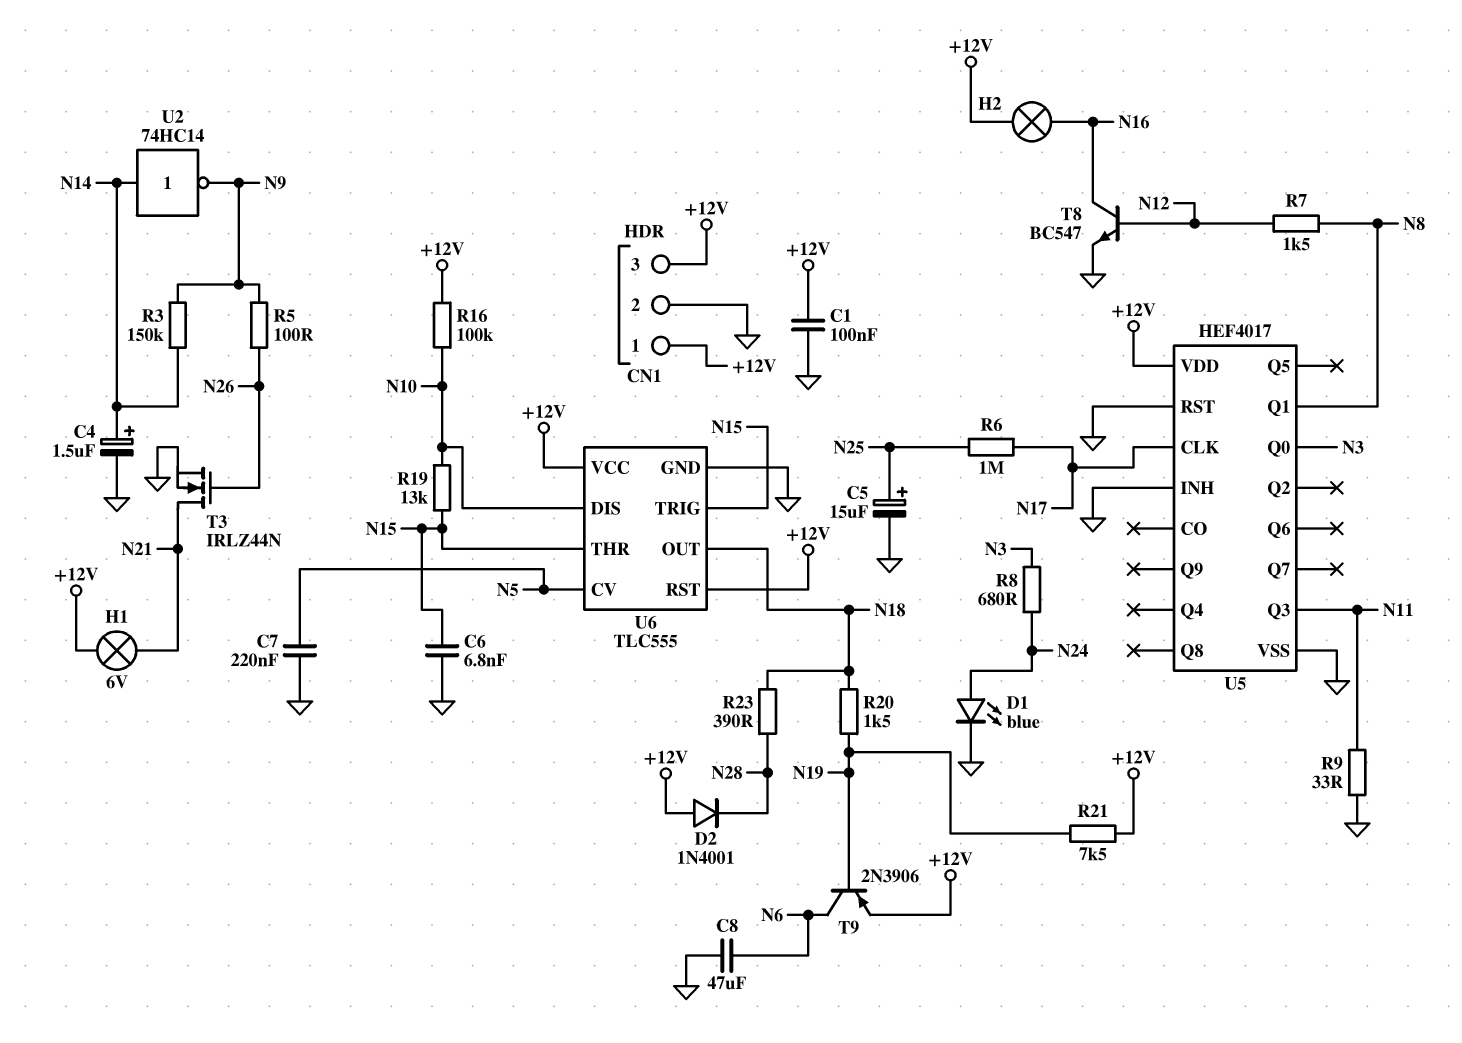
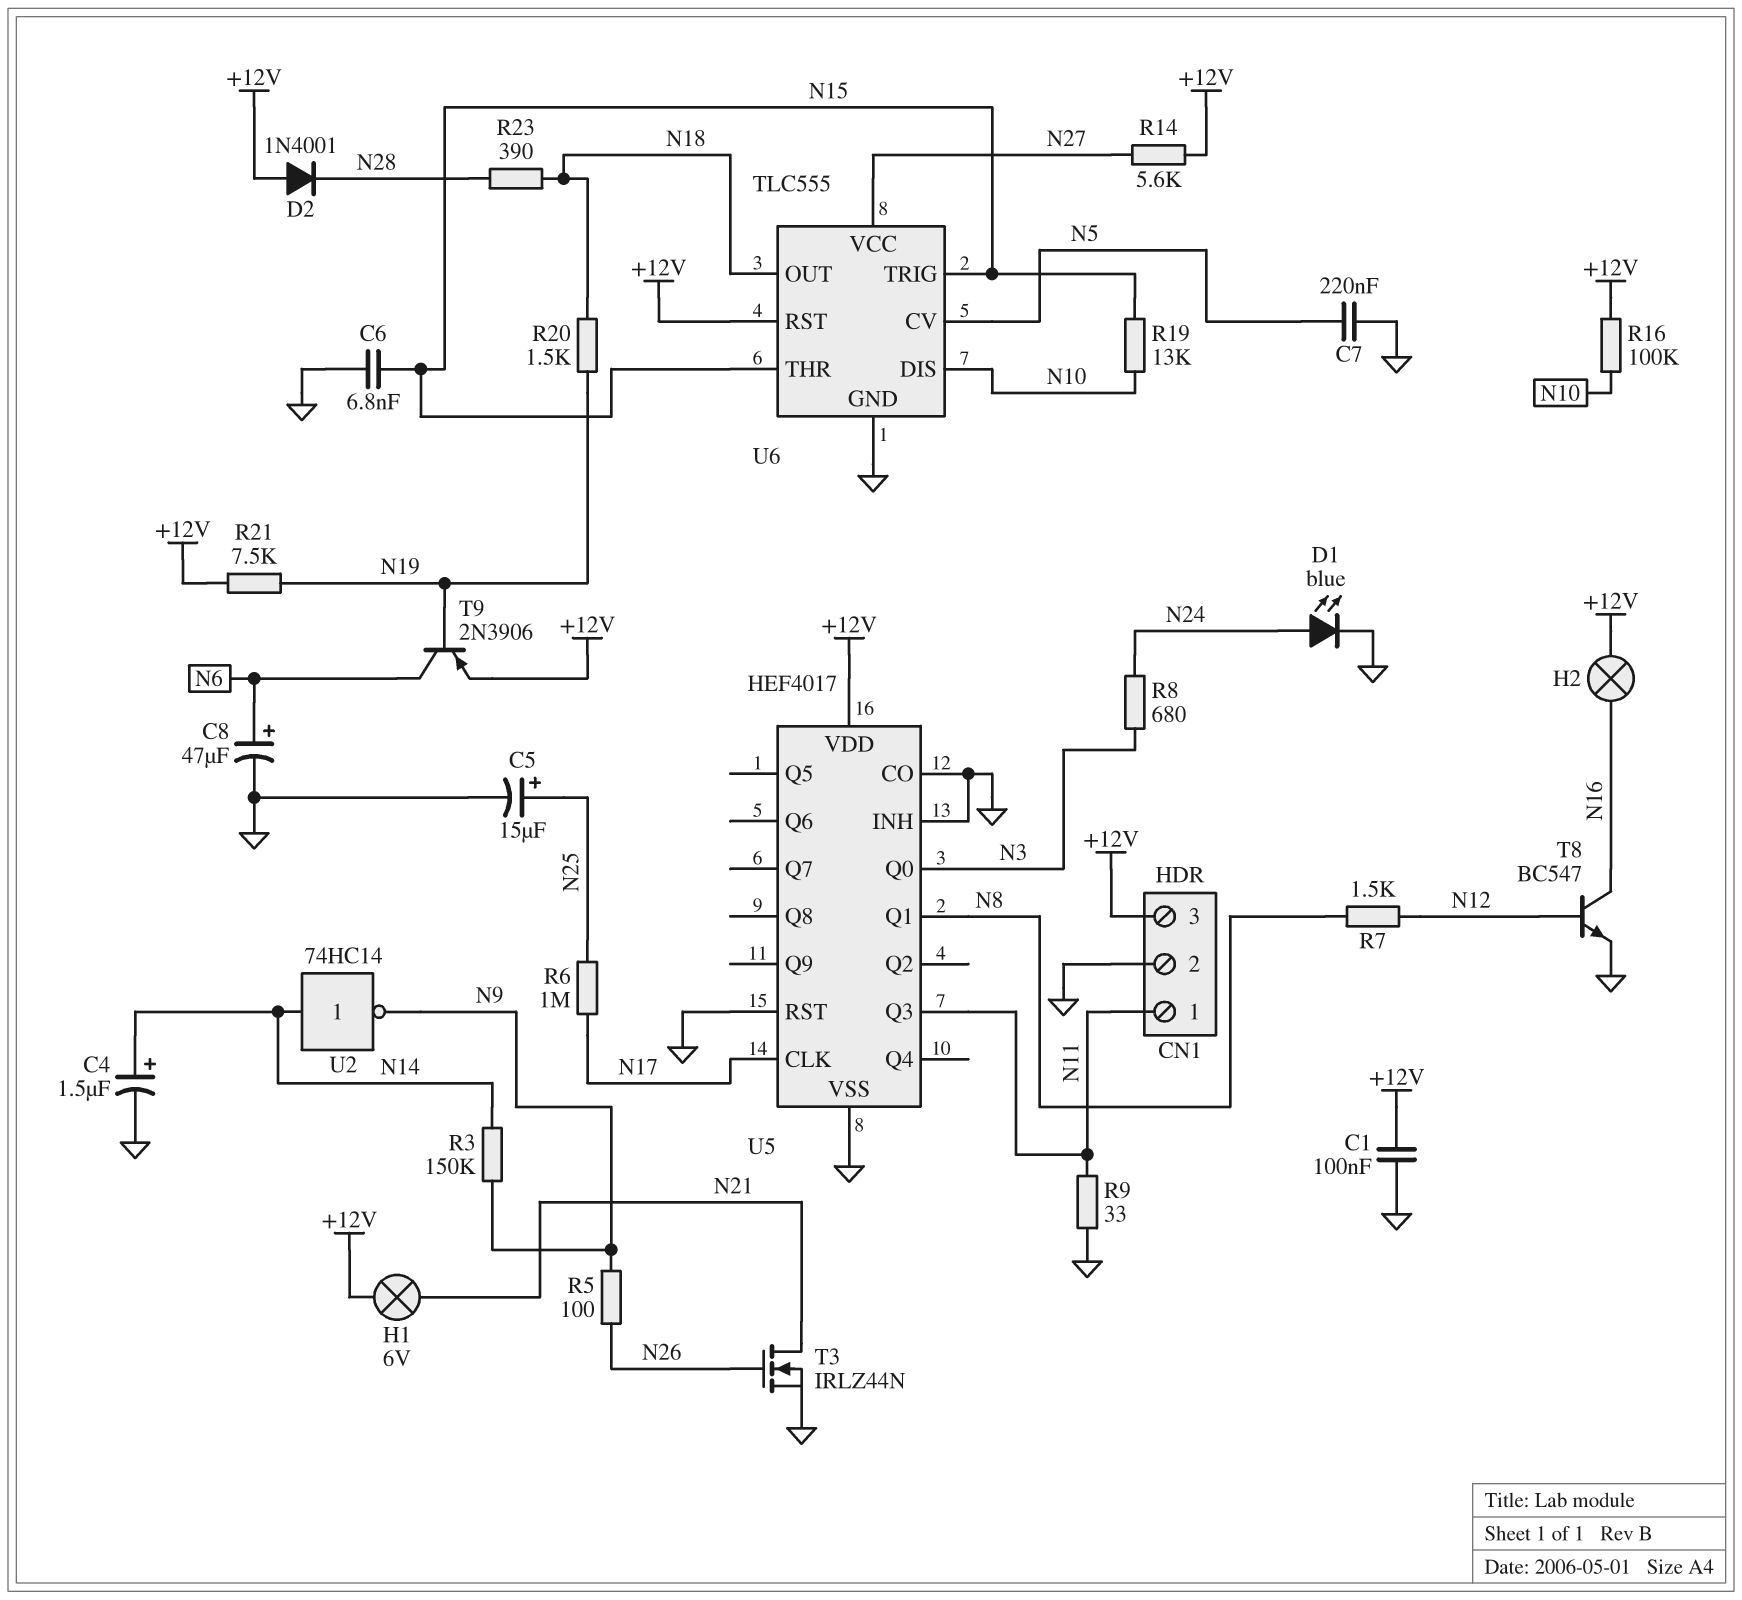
C8: 47uF (GND, N6) -> 47uF (plus N6, minus GND)
CN1 pin 1: +12V -> N11
R14: none -> 5.6k (+12V, N27)
U5 pin CO: none -> GND
U6 pin VCC: +12V -> N27

